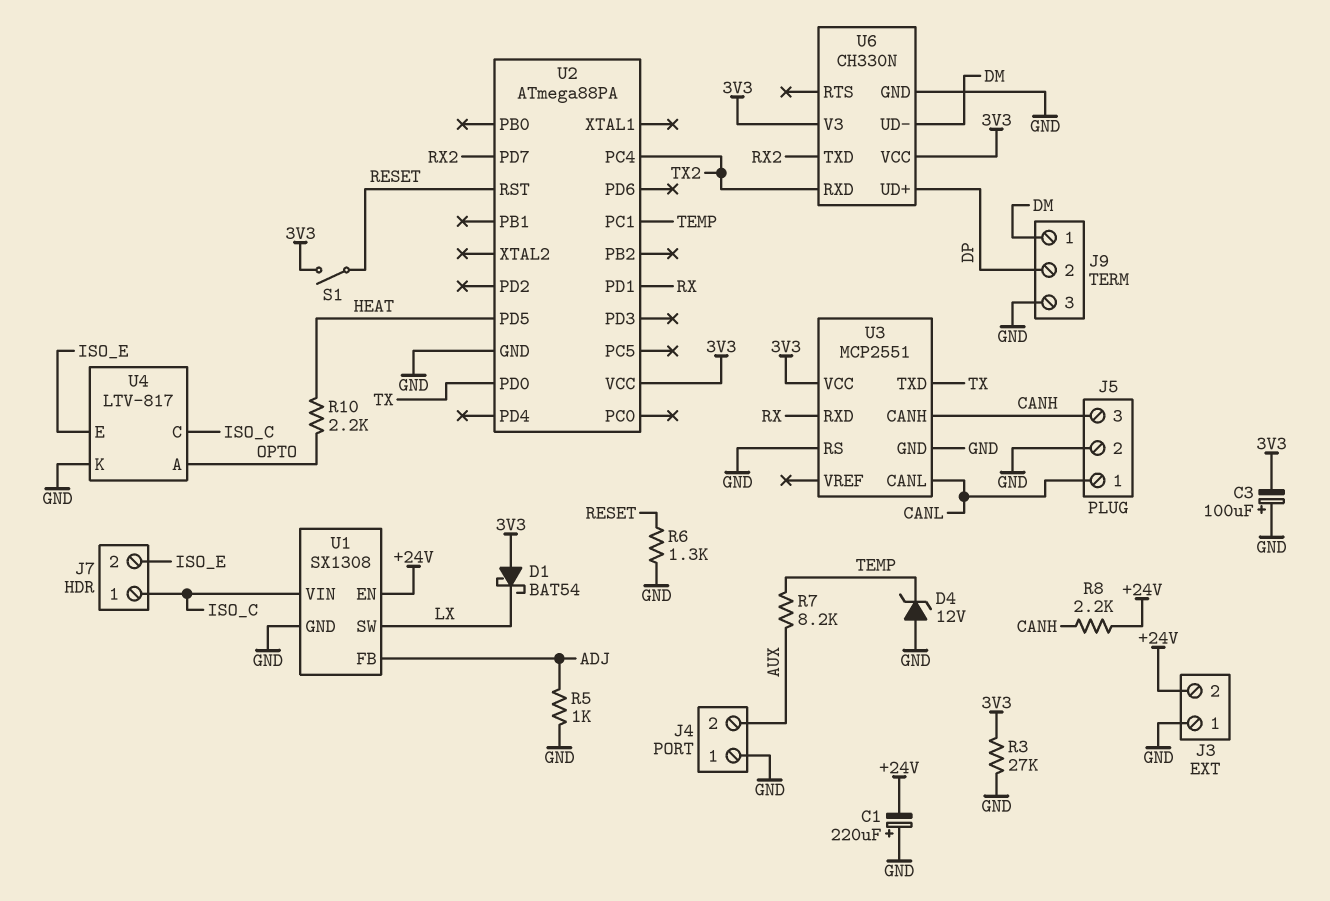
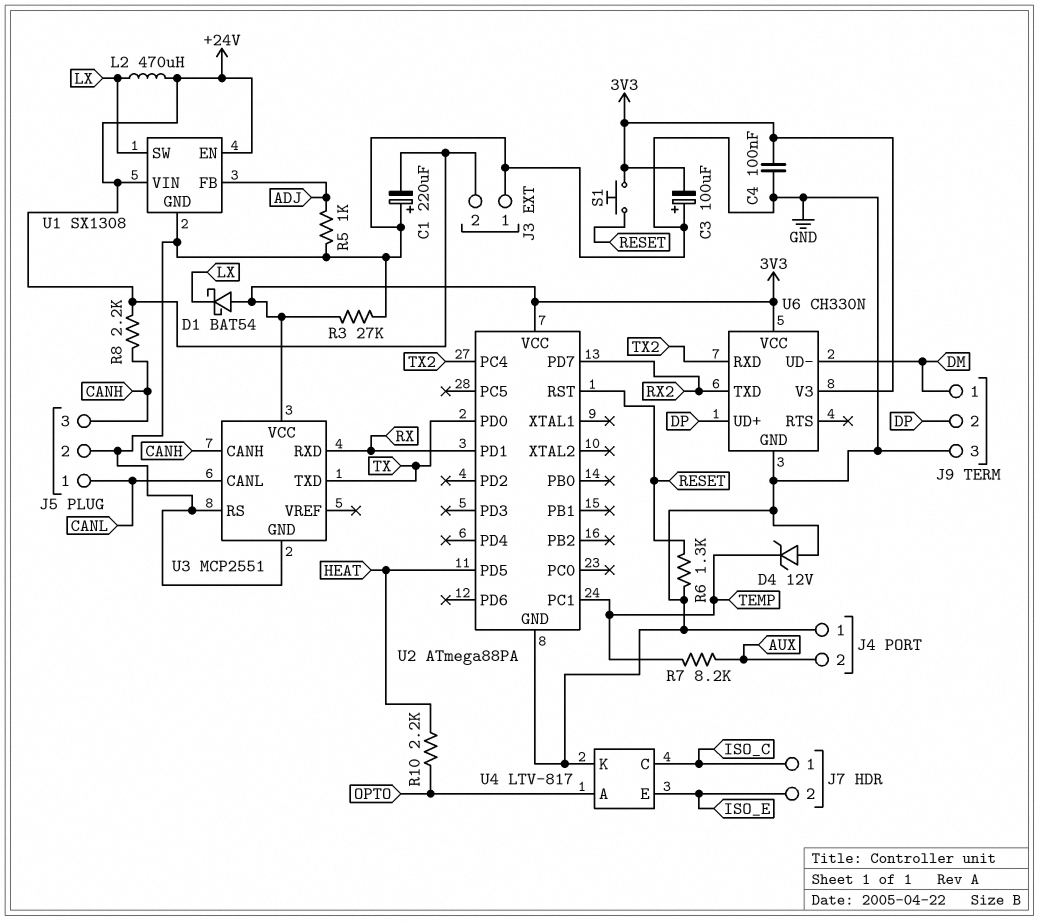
C4: none -> 100nF (3V3, GND)
L2: none -> 470uH (+24V, LX)
S1: switch (3V3, RESET) -> button (3V3, RESET)
U1 pin VIN: ISO_C -> +24V

